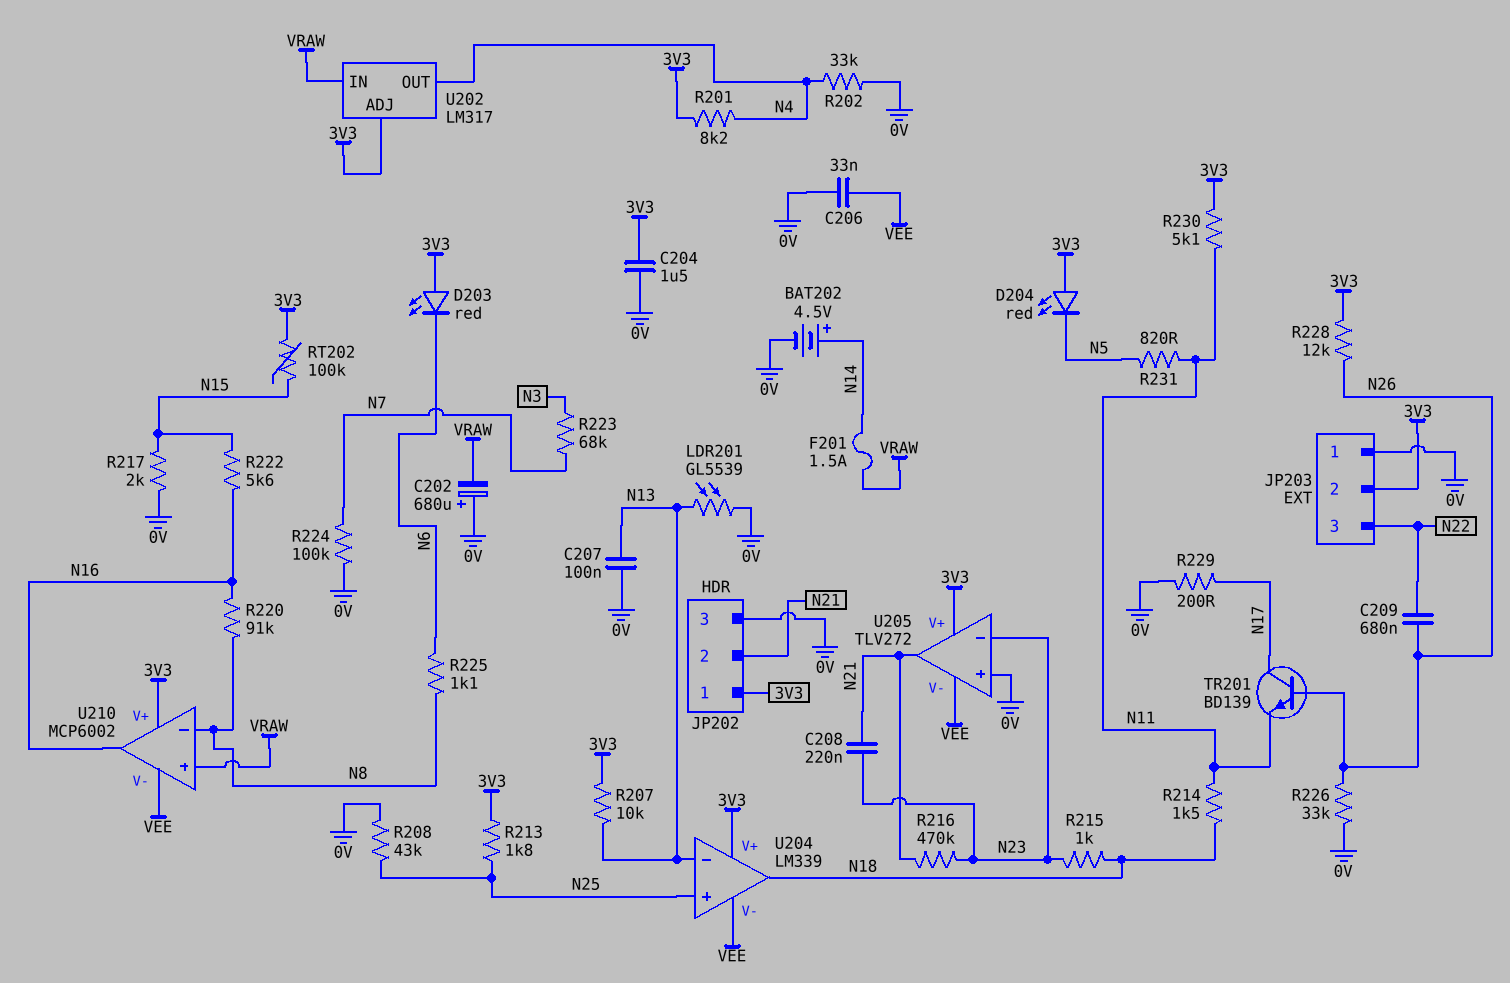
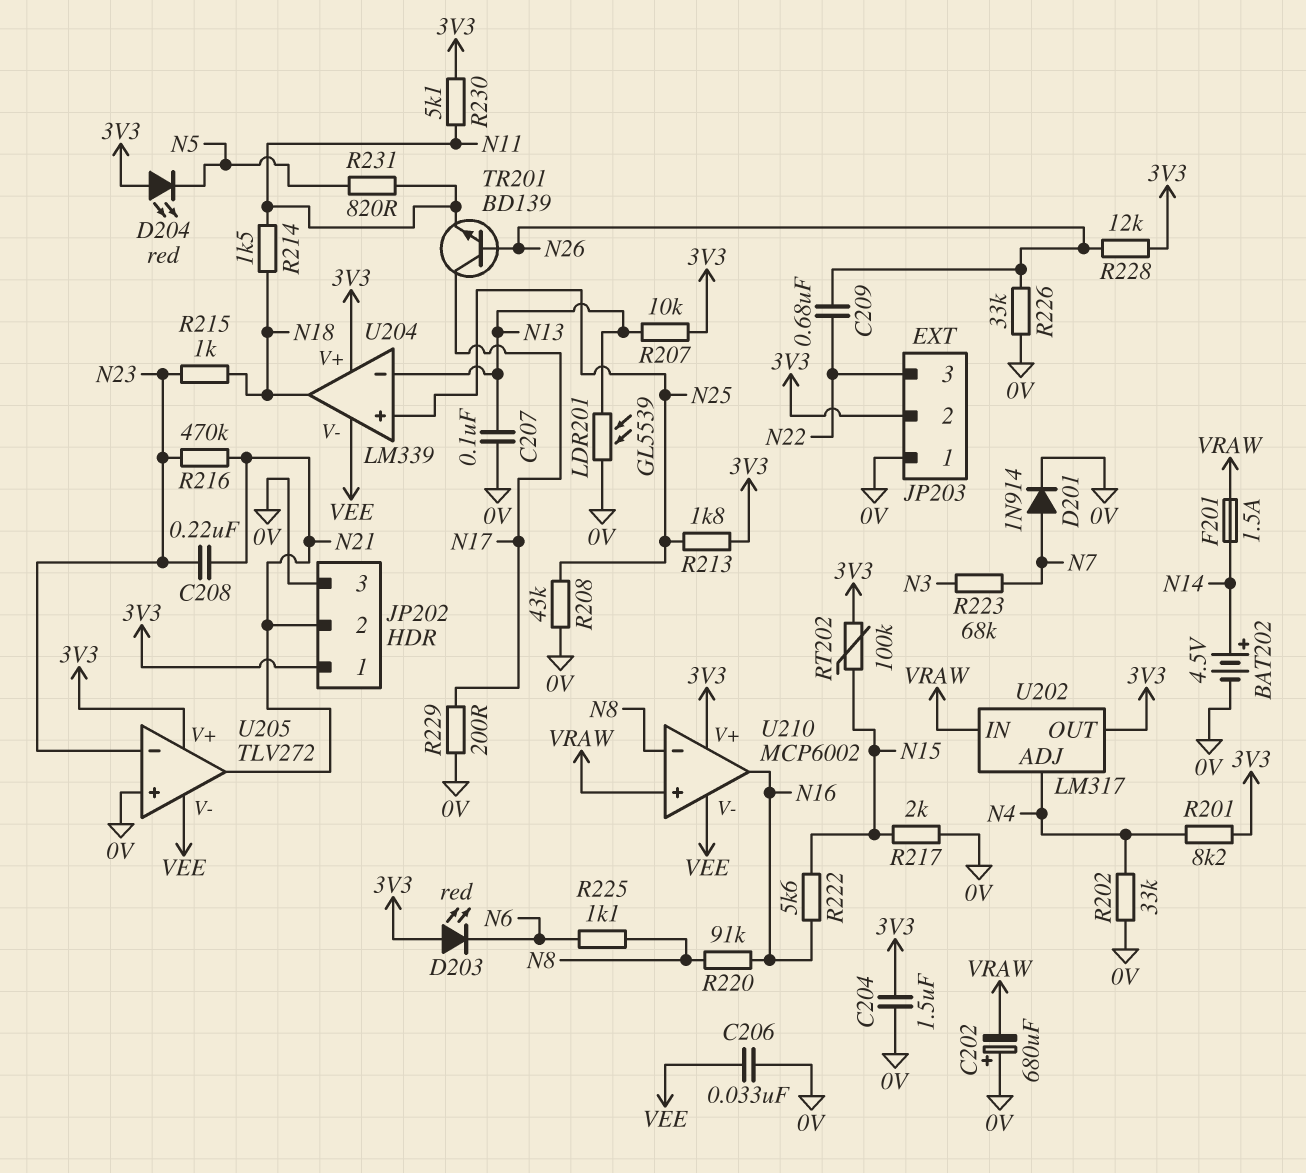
D201: none -> diode 1N914 (A N7, K 0V)
R224: 100k (0V, N7) -> none
U202 pin ADJ: 3V3 -> N4
U202 pin OUT: N4 -> 3V3

